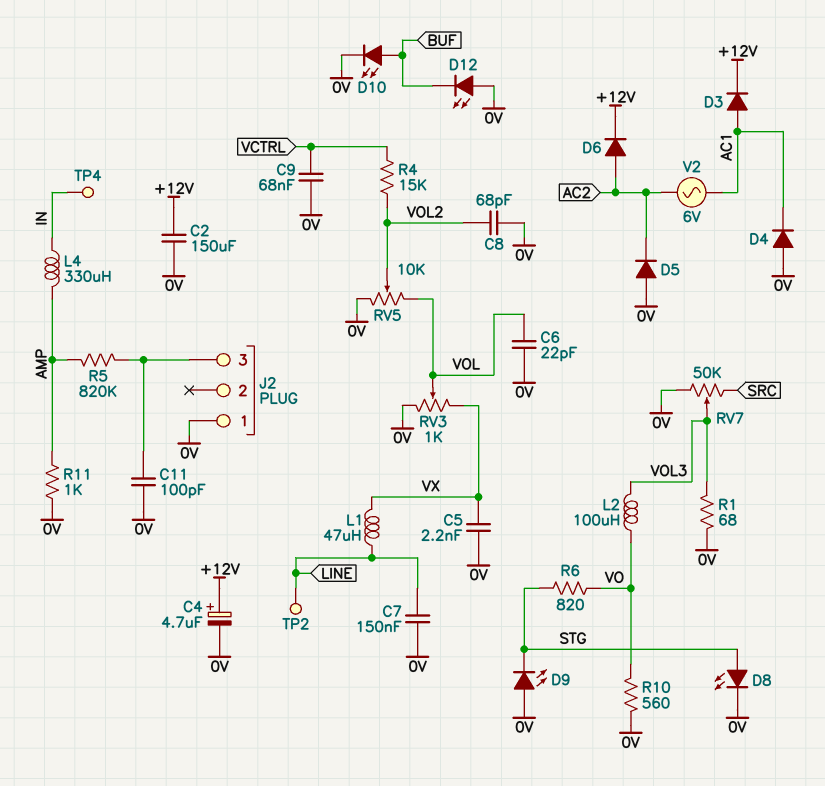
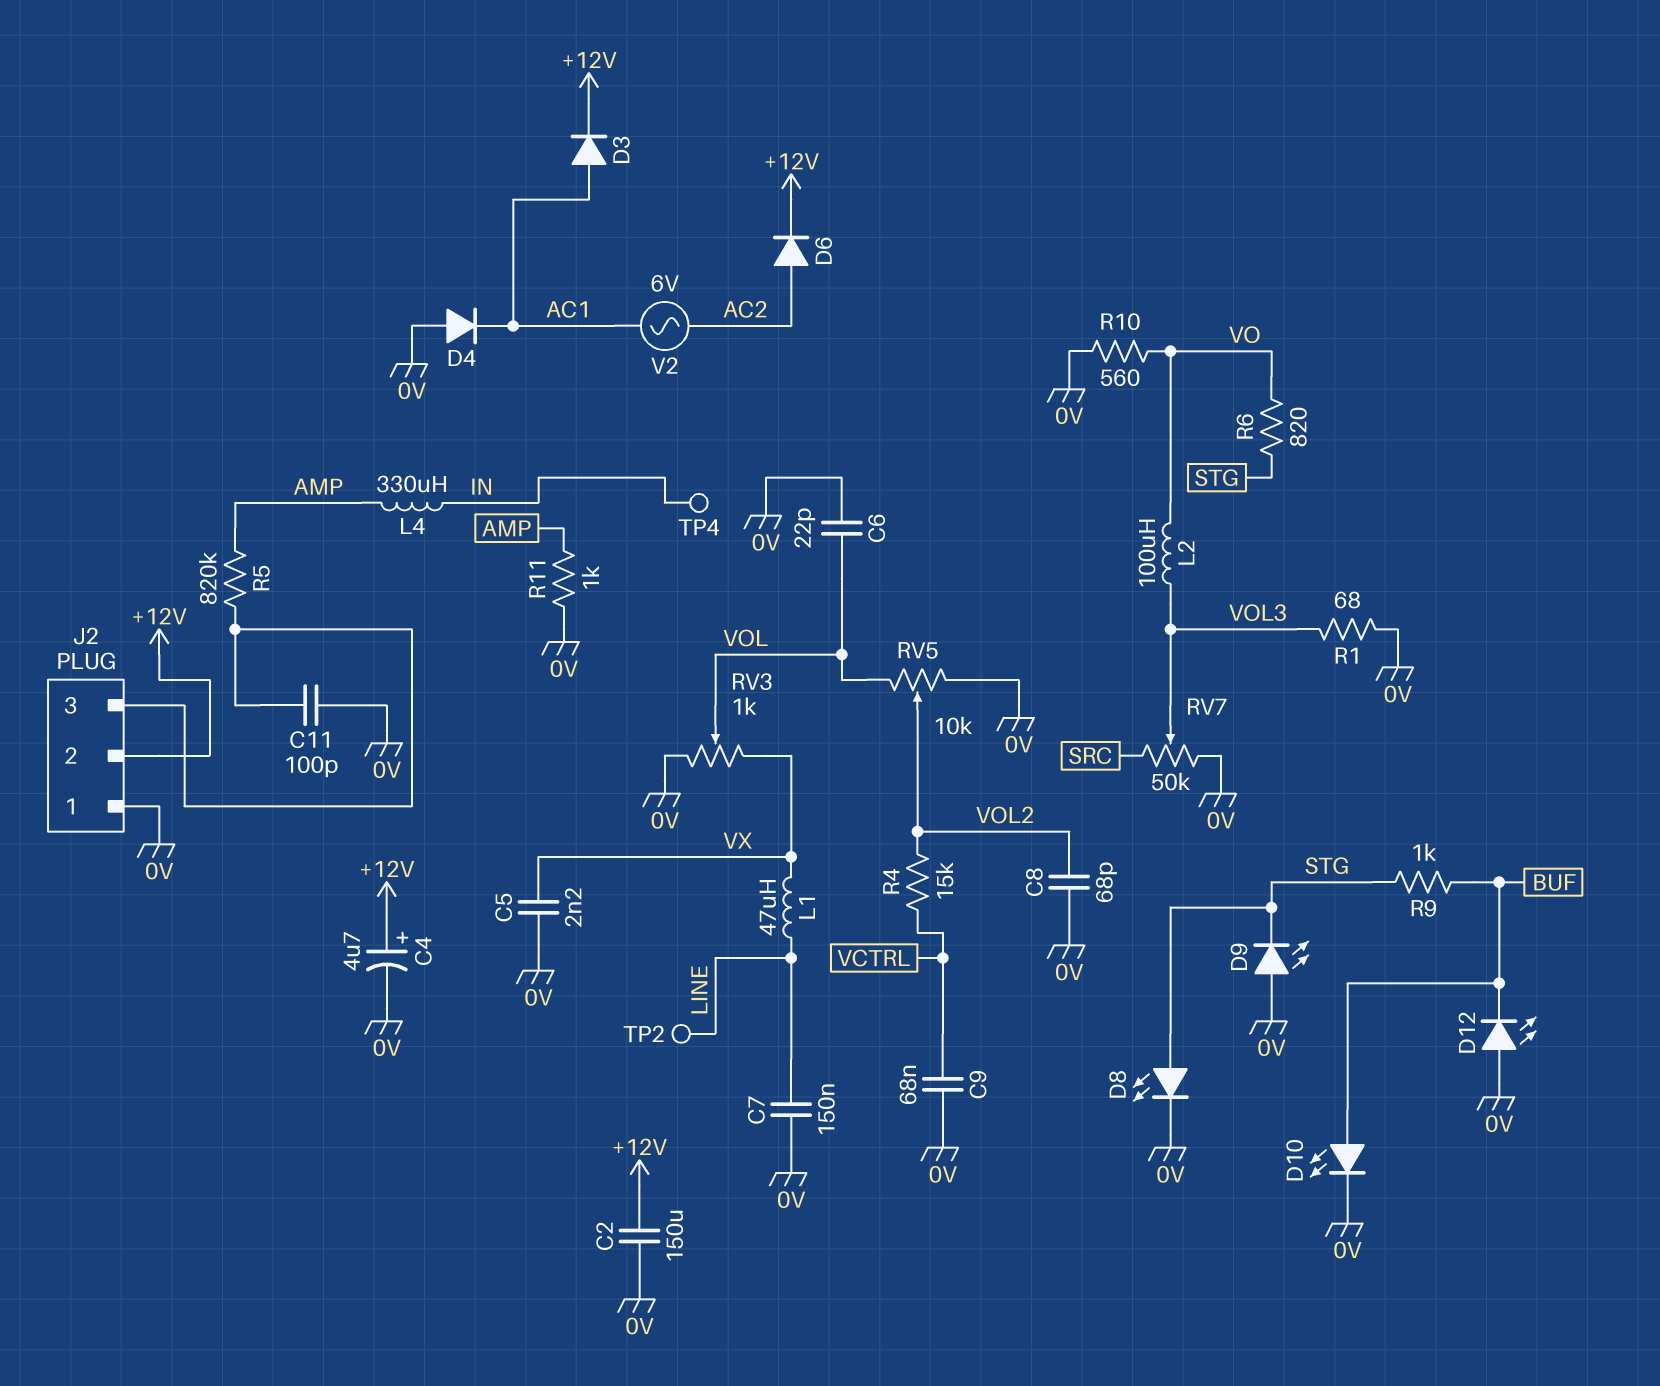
D5: diode (A 0V, K AC2) -> none
J2 pin 2: none -> +12V
R9: none -> 1k (BUF, STG)

